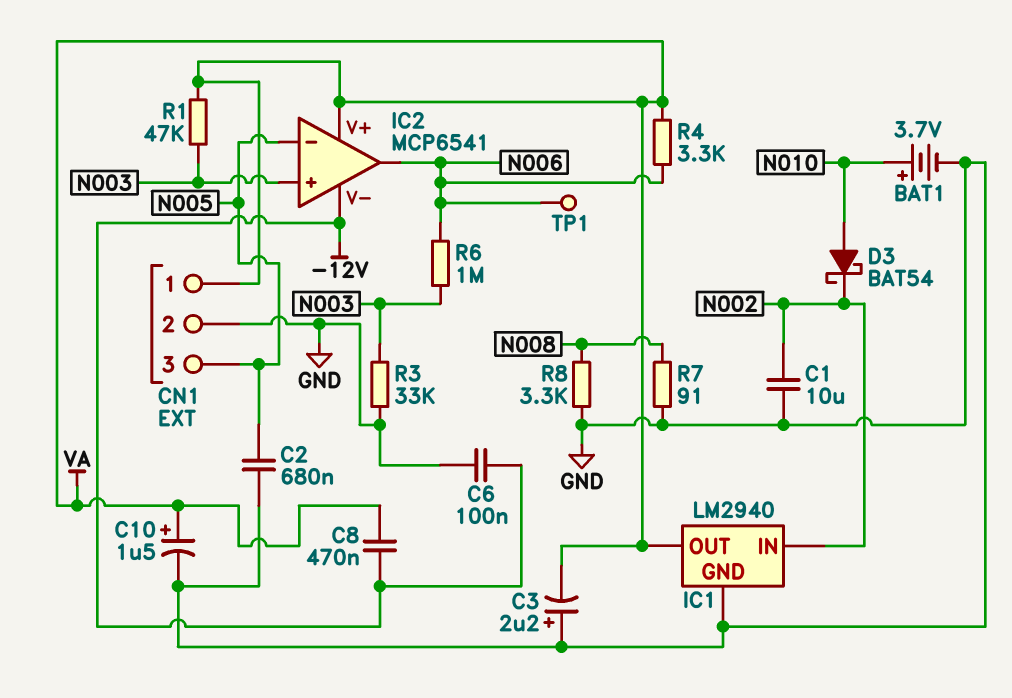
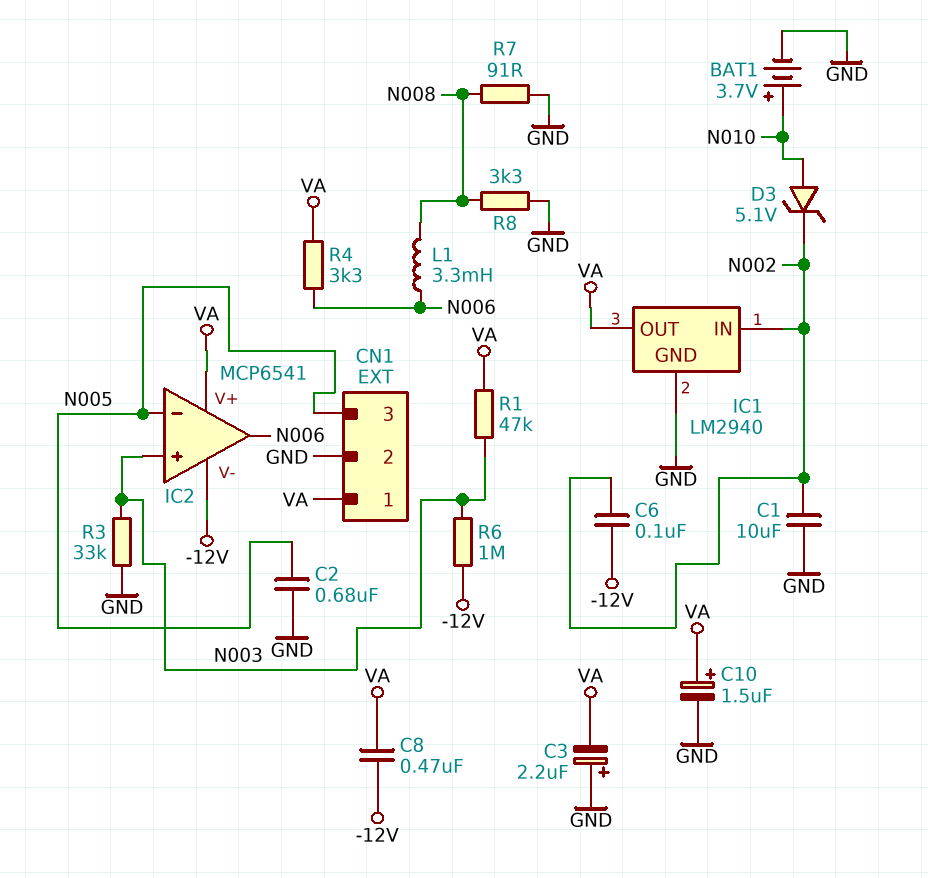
C6: 100nF (-12V, GND) -> 100nF (-12V, N002)
D3: schottky BAT54 (A N010, K N002) -> zener 5.1V (A N010, K N002)
L1: none -> 3.3mH (N006, N008)
R6: 1M (N003, N006) -> 1M (-12V, N003)
TP1: test point (N006) -> none

